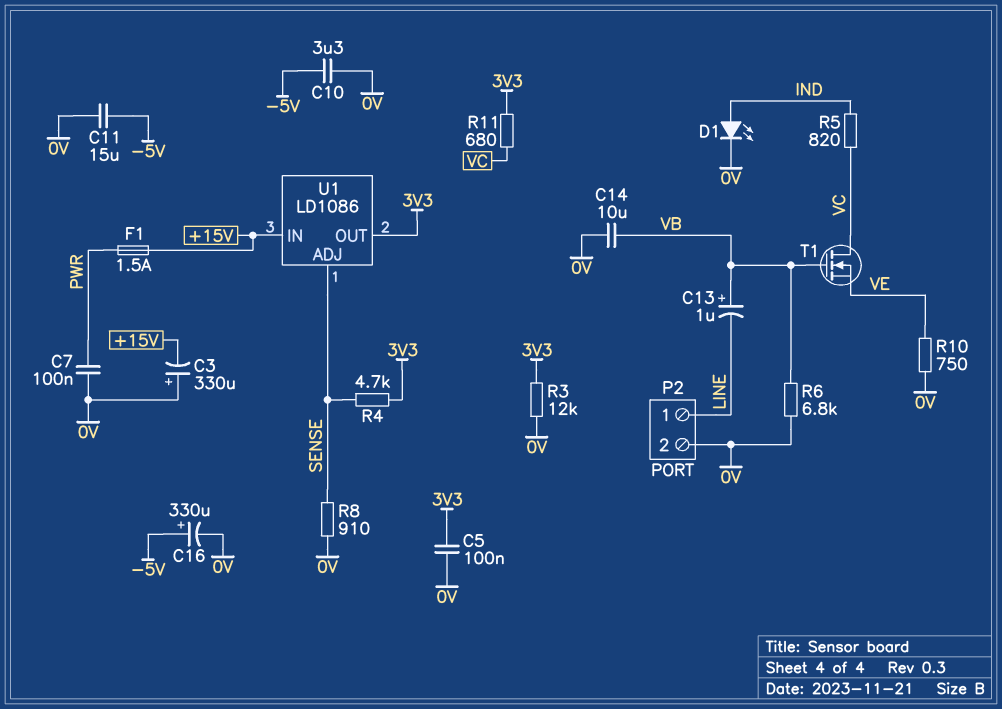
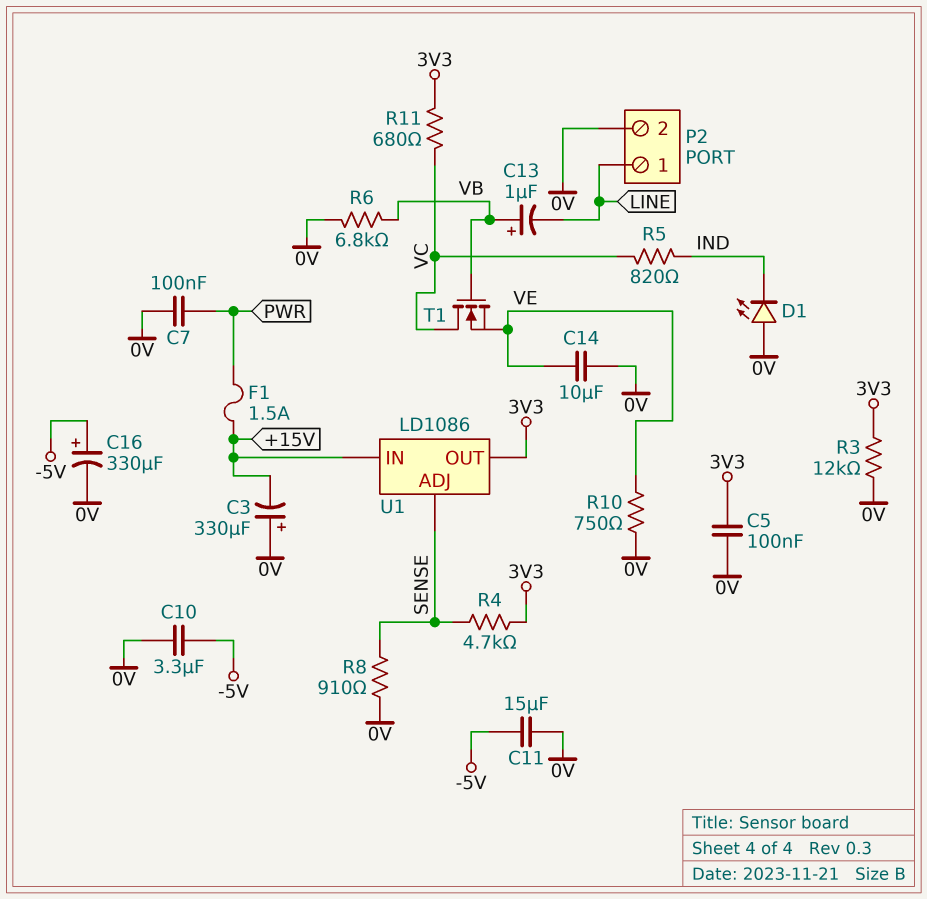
C14: 10uF (0V, VB) -> 10uF (0V, VE)
D1: LED (A IND, K 0V) -> LED (A 0V, K IND)

